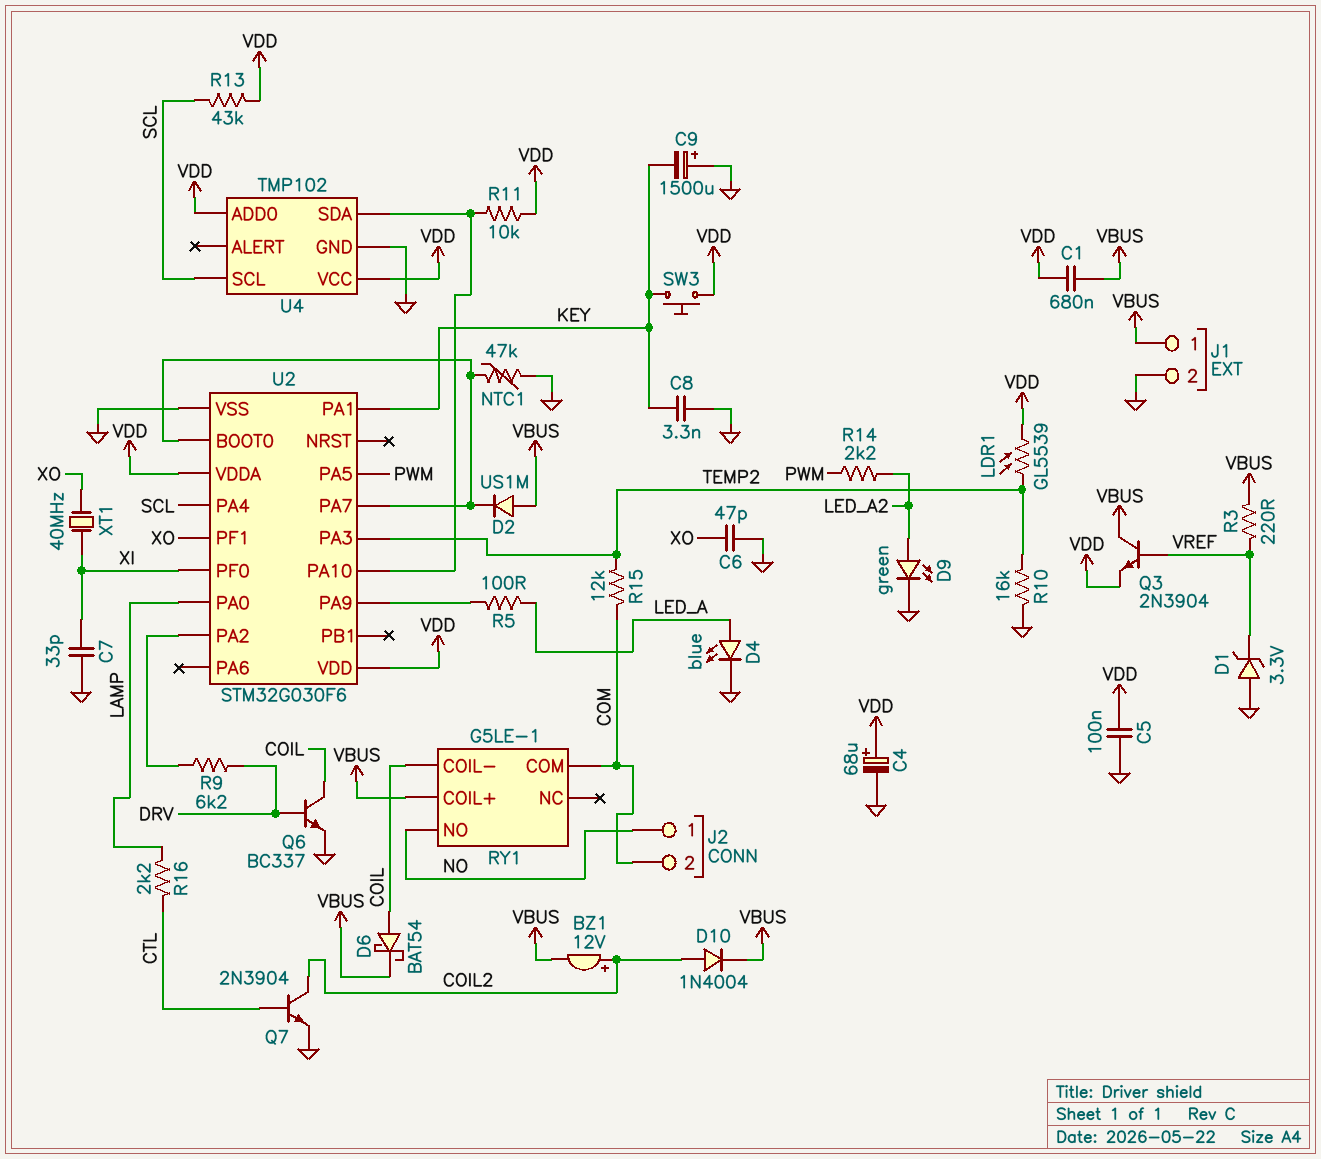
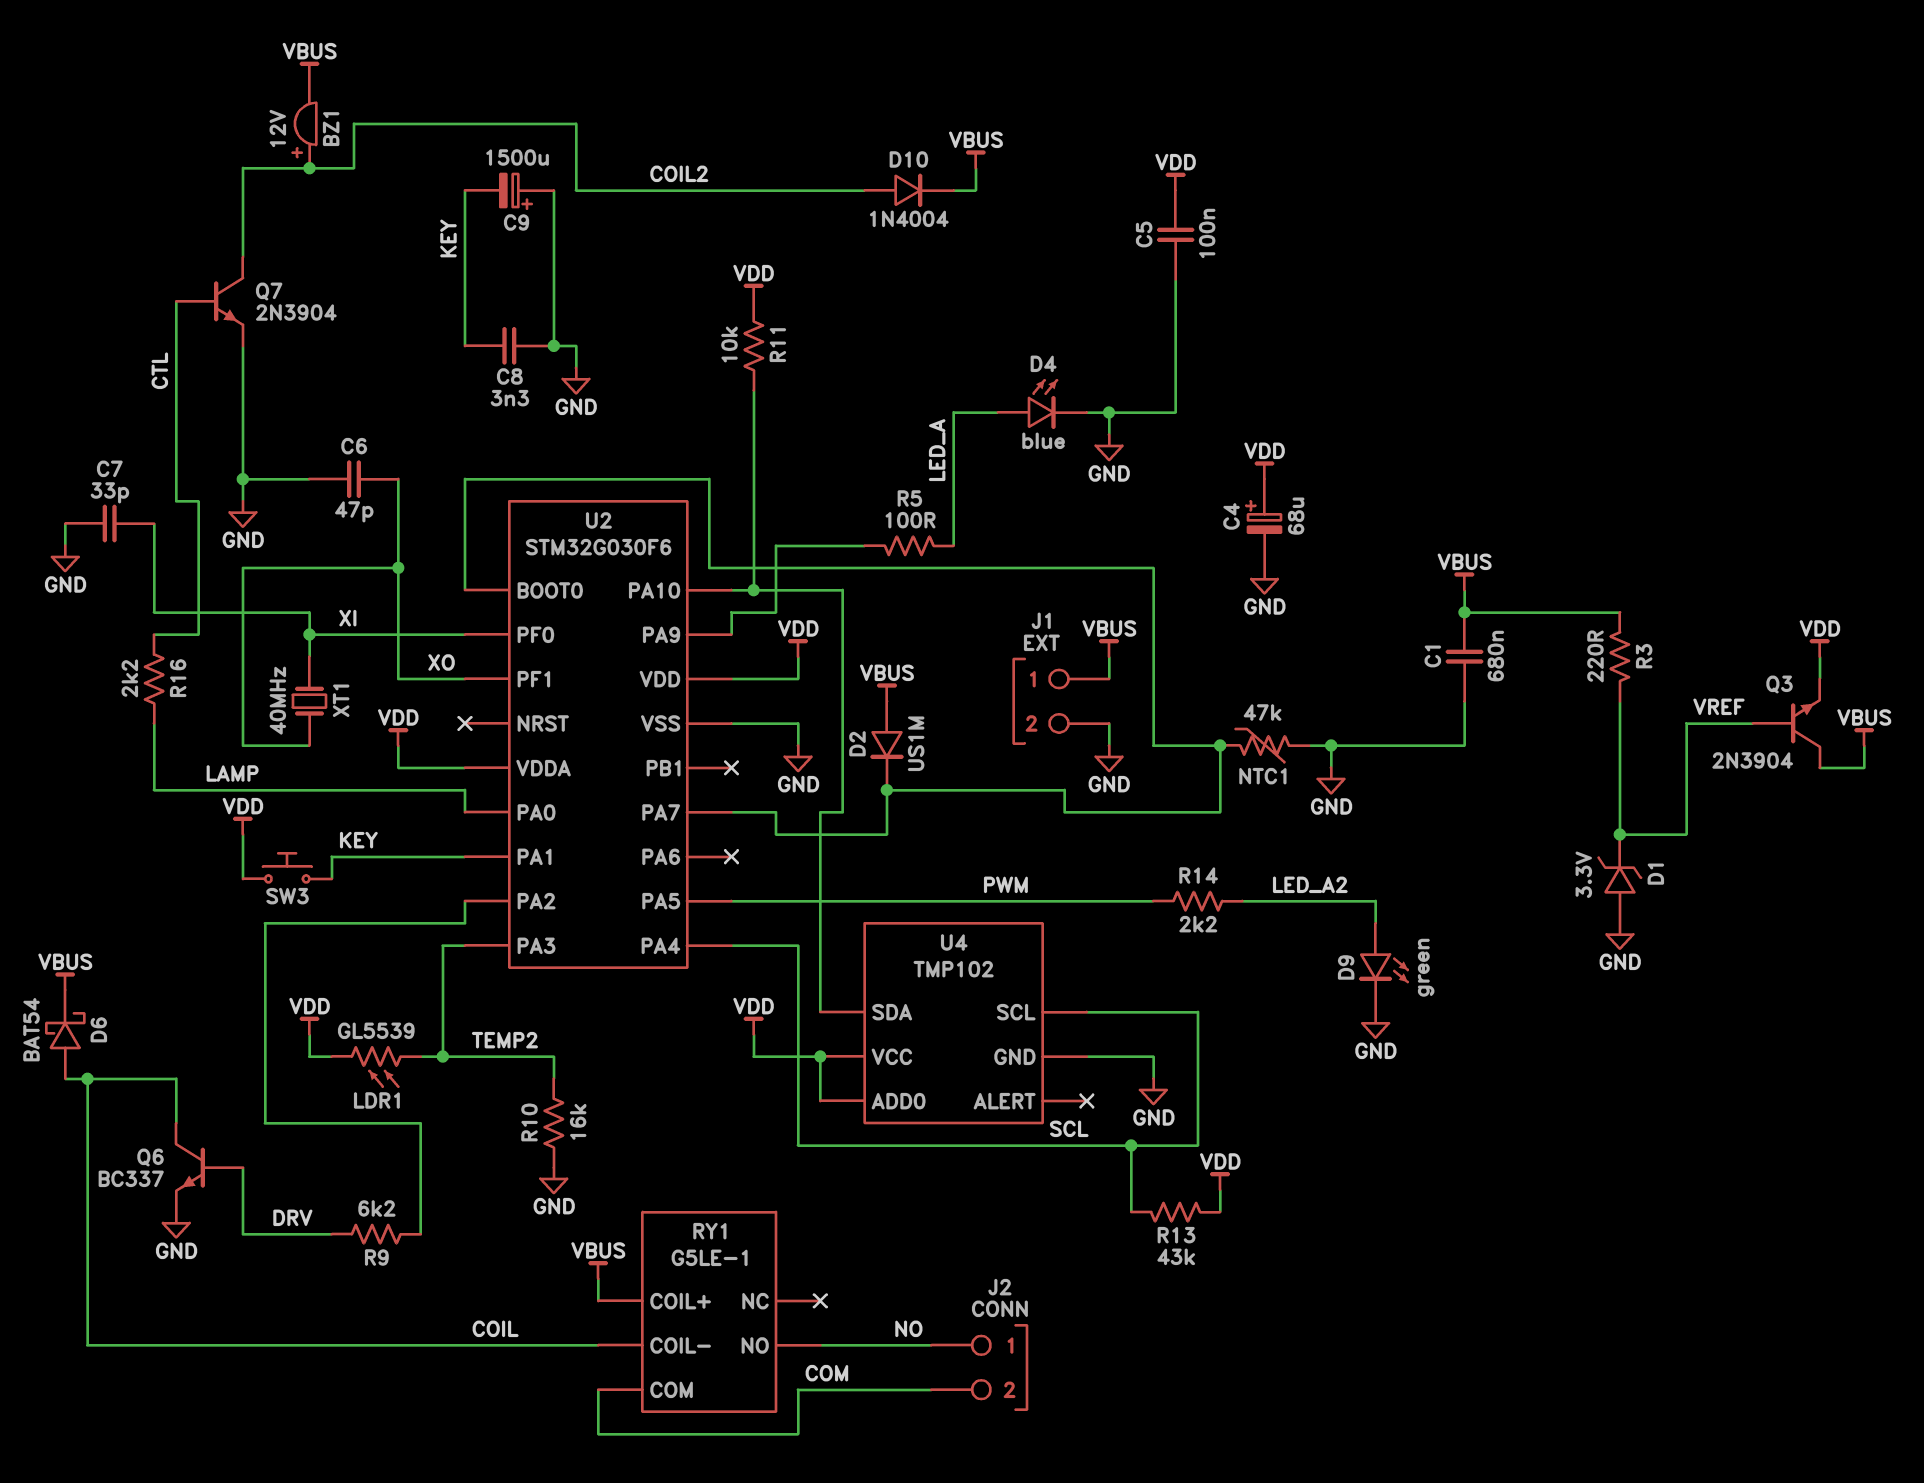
C1: 680nF (VBUS, VDD) -> 680nF (GND, VBUS)
R15: 12k (COM, TEMP2) -> none

